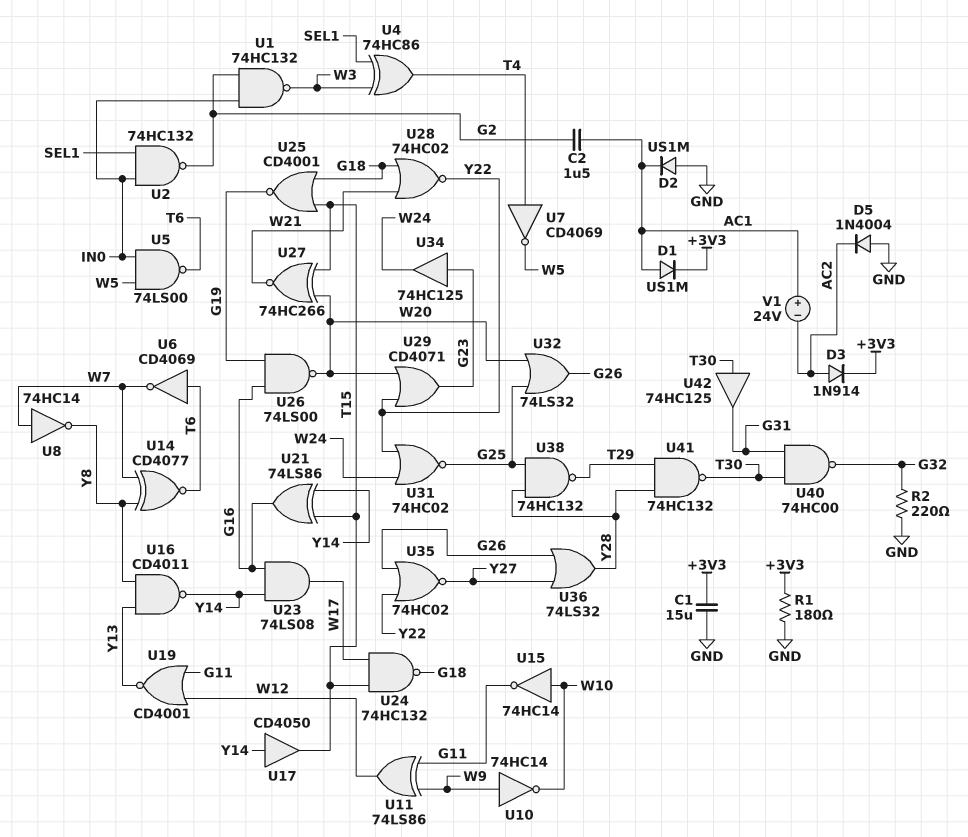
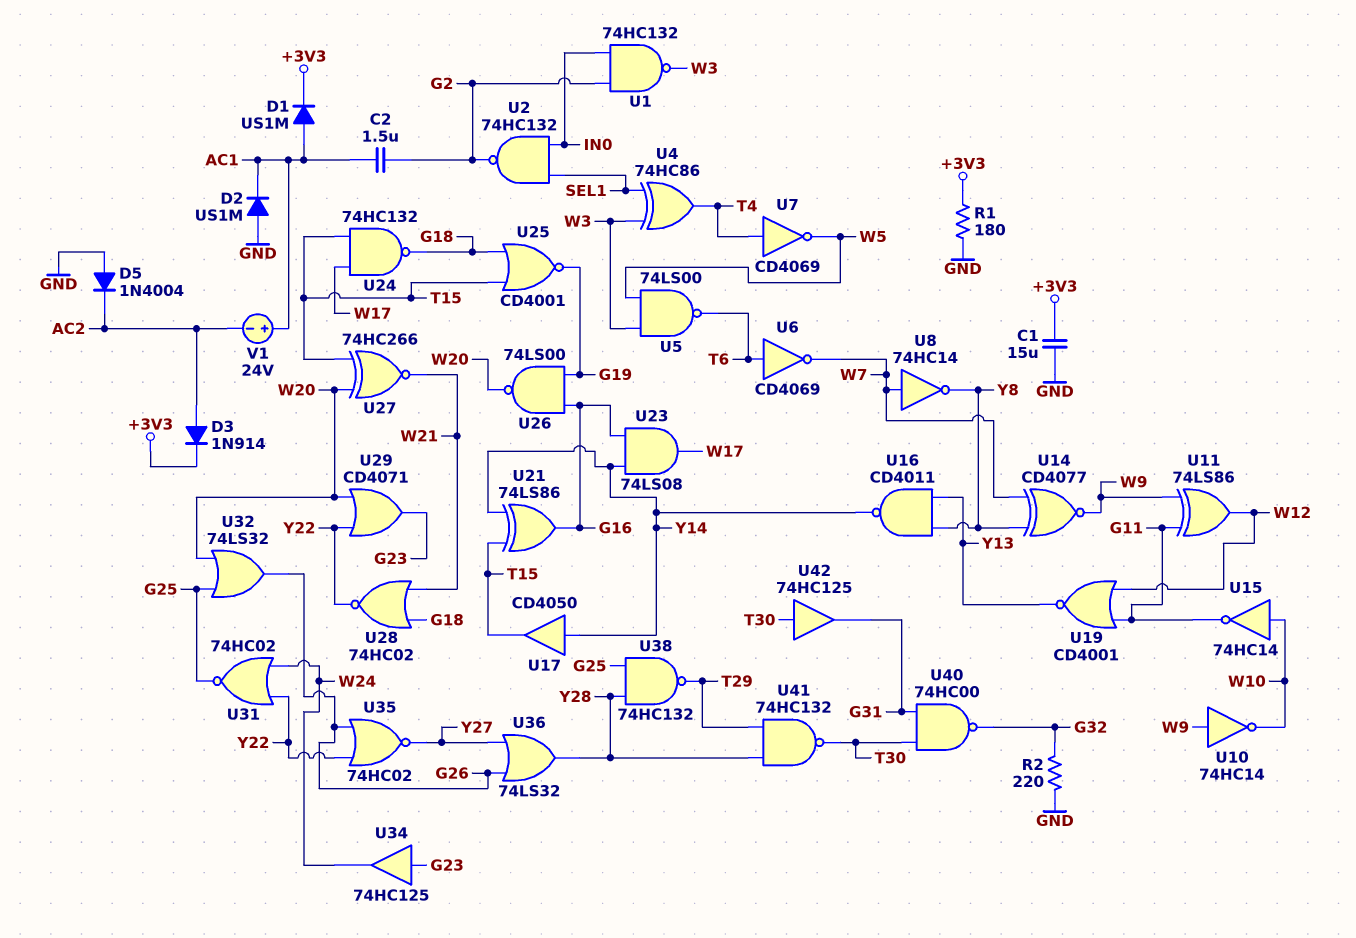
U5: NAND 74LS00 (in IN0, in W5, out T6) -> NAND 74LS00 (in W3, in W5, out T6)
U14: XNOR CD4077 (in W7, in Y8, out T6) -> XNOR CD4077 (in W7, in Y8, out W9)

